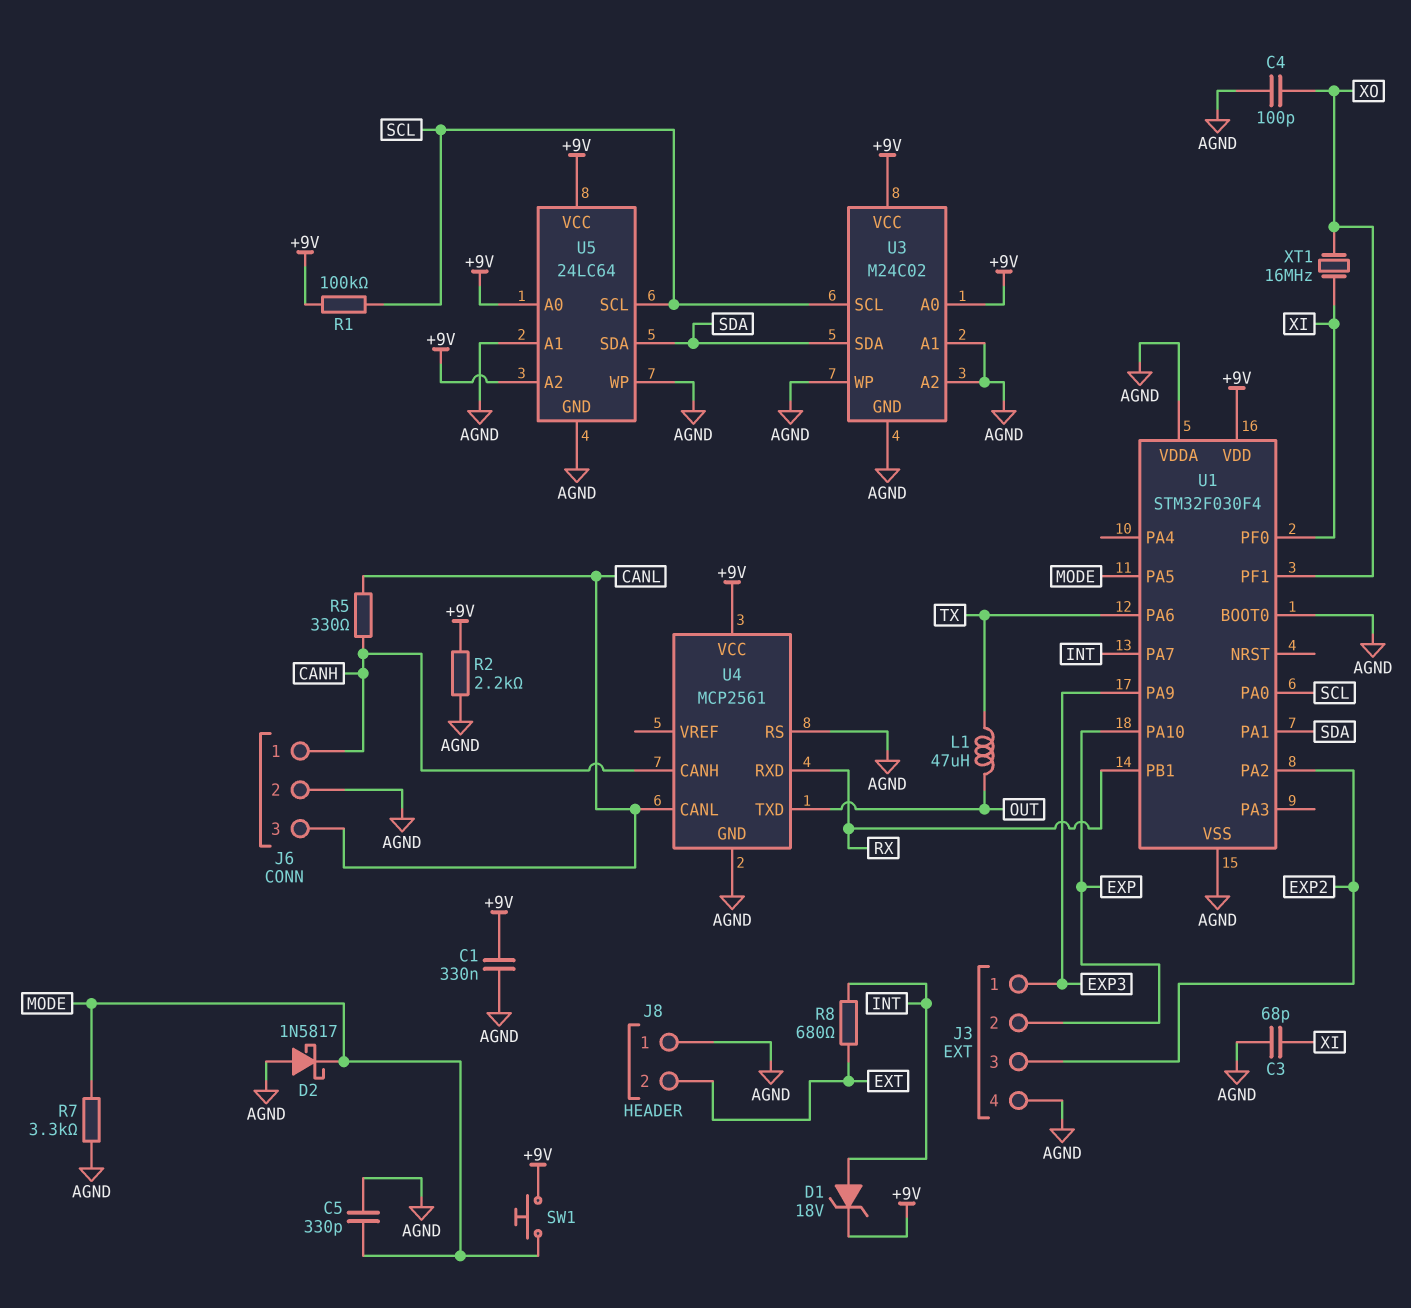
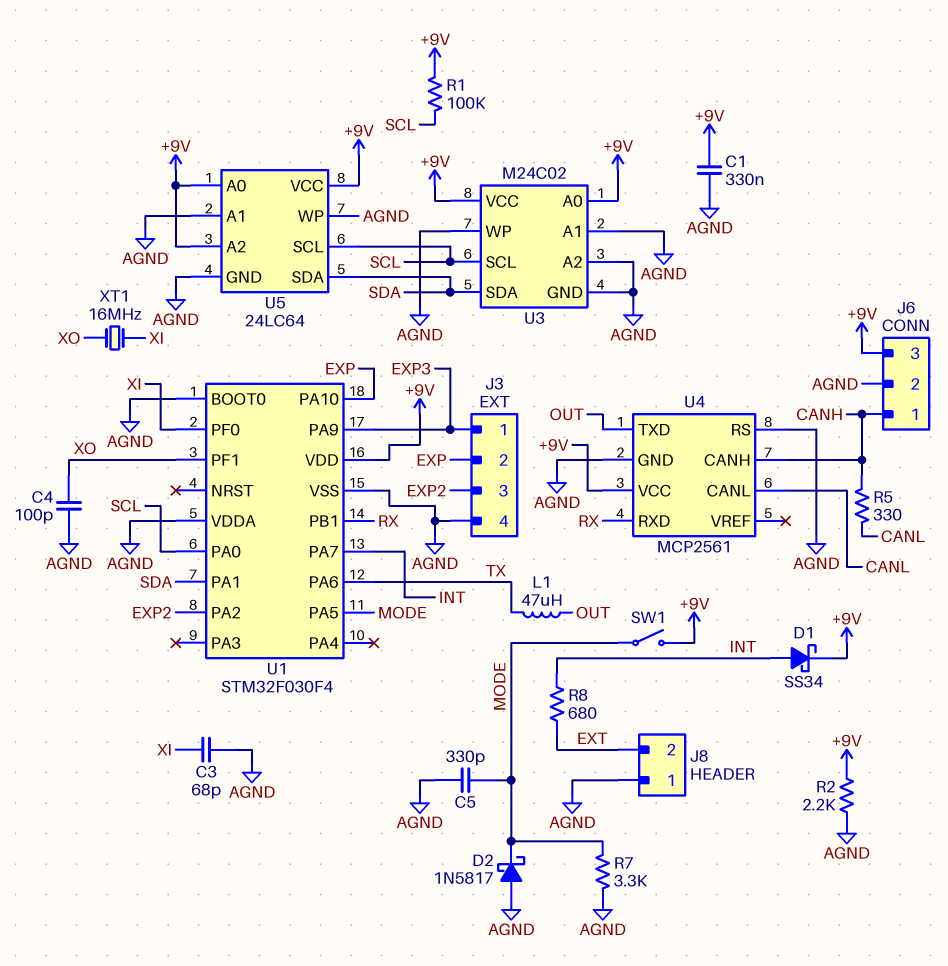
D1: zener 18V (A INT, K +9V) -> schottky SS34 (A INT, K +9V)
J6 pin 3: CANL -> +9V
SW1: button (+9V, MODE) -> switch (+9V, MODE)

